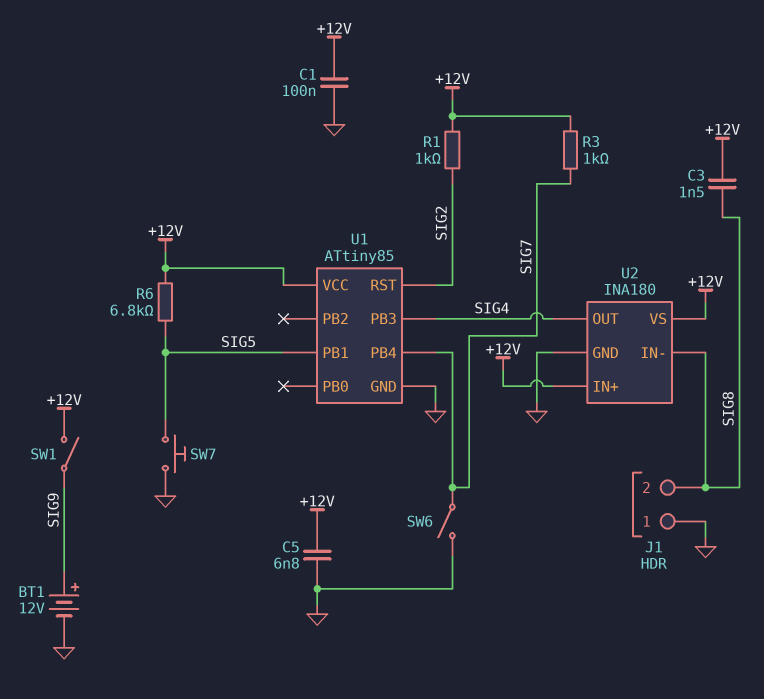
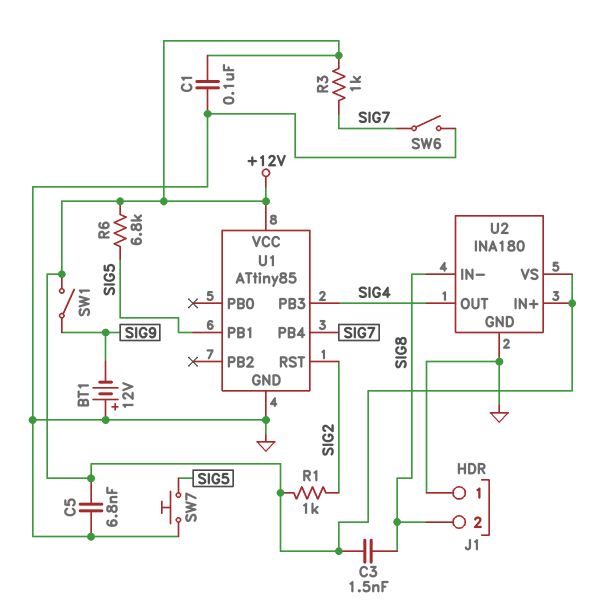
BT1: 12V (plus SIG9, minus GND) -> 12V (plus GND, minus SIG9)

